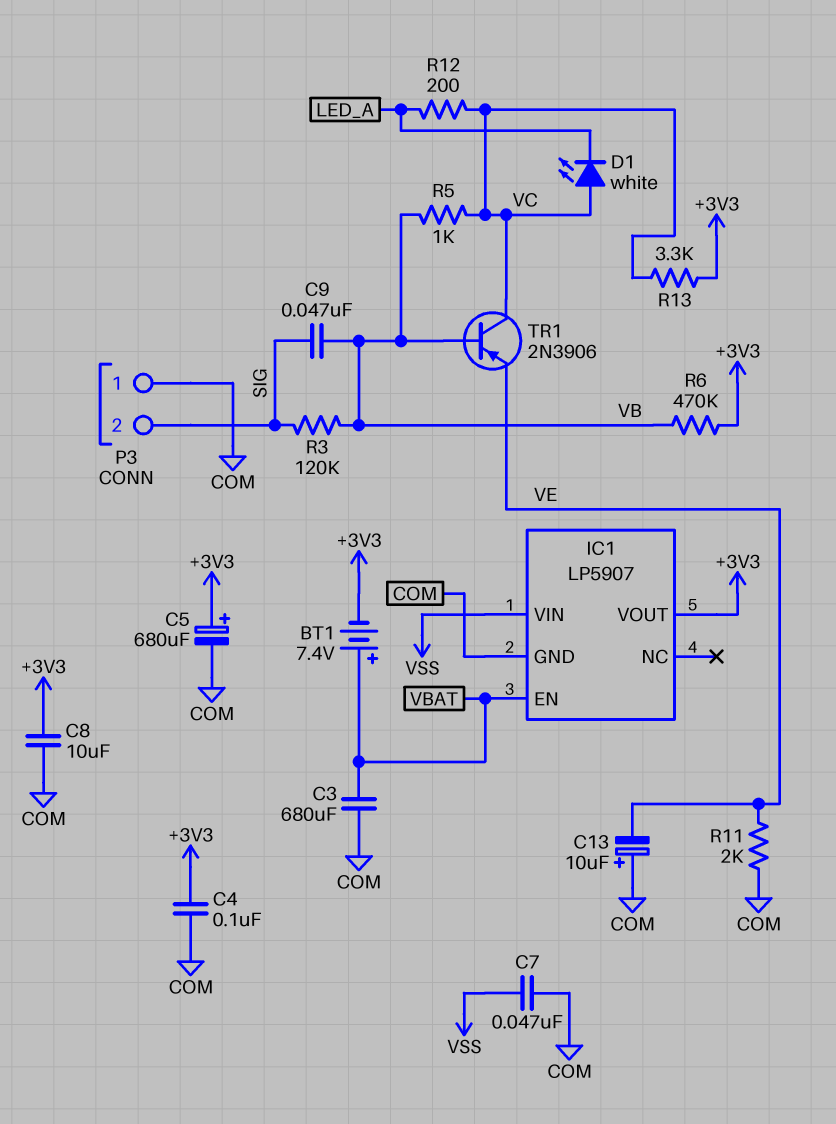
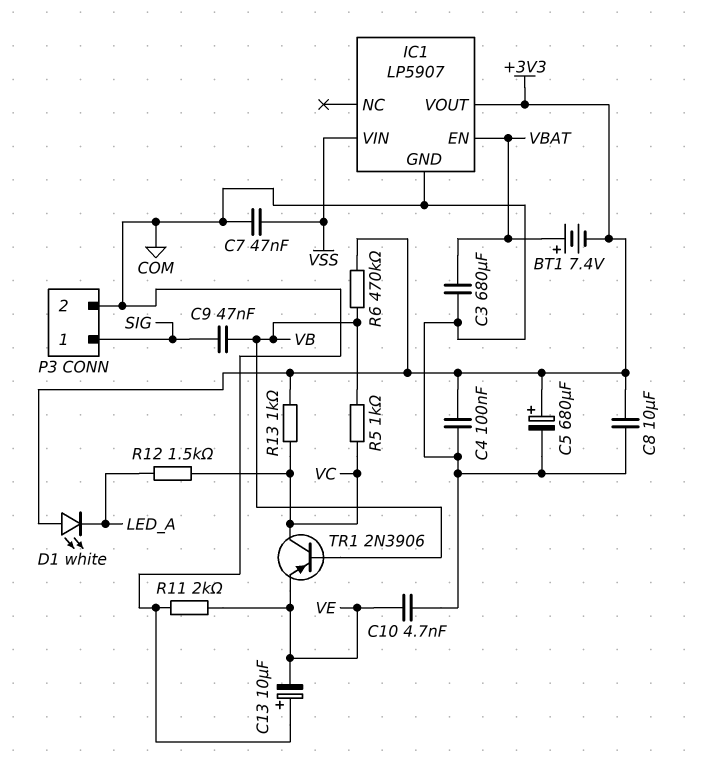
C10: none -> 4.7nF (COM, VE)
D1: LED white (A VC, K LED_A) -> LED white (A +3V3, K LED_A)
P3 pin 1: COM -> SIG
P3 pin 2: SIG -> COM
R3: 120k (SIG, VB) -> none
R12: 200 (LED_A, VC) -> 1.5k (LED_A, VC)
R13: 3.3k (+3V3, VC) -> 1k (+3V3, VC)

